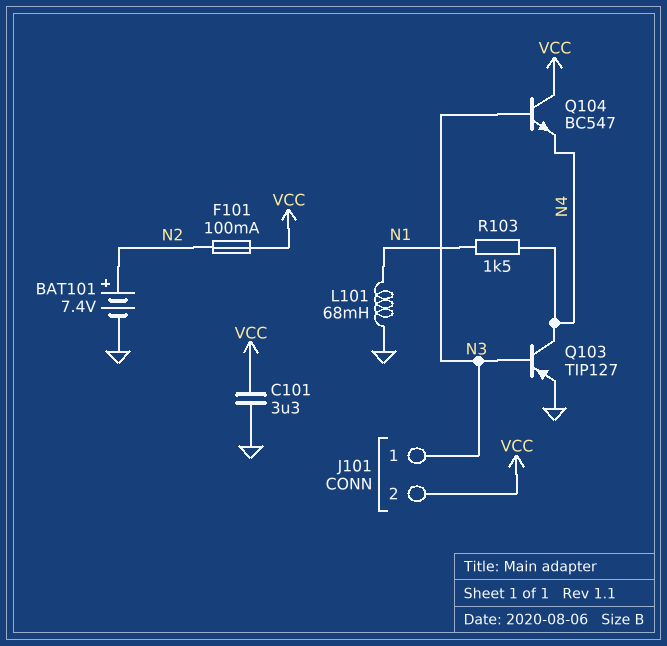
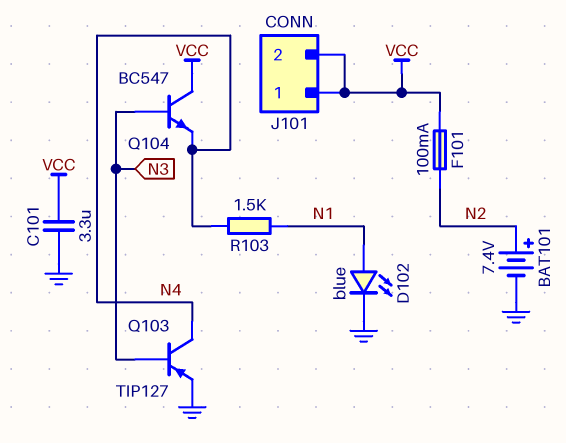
D102: none -> LED blue (A N1, K GND)
J101 pin 1: N3 -> VCC
L101: 68mH (GND, N1) -> none

